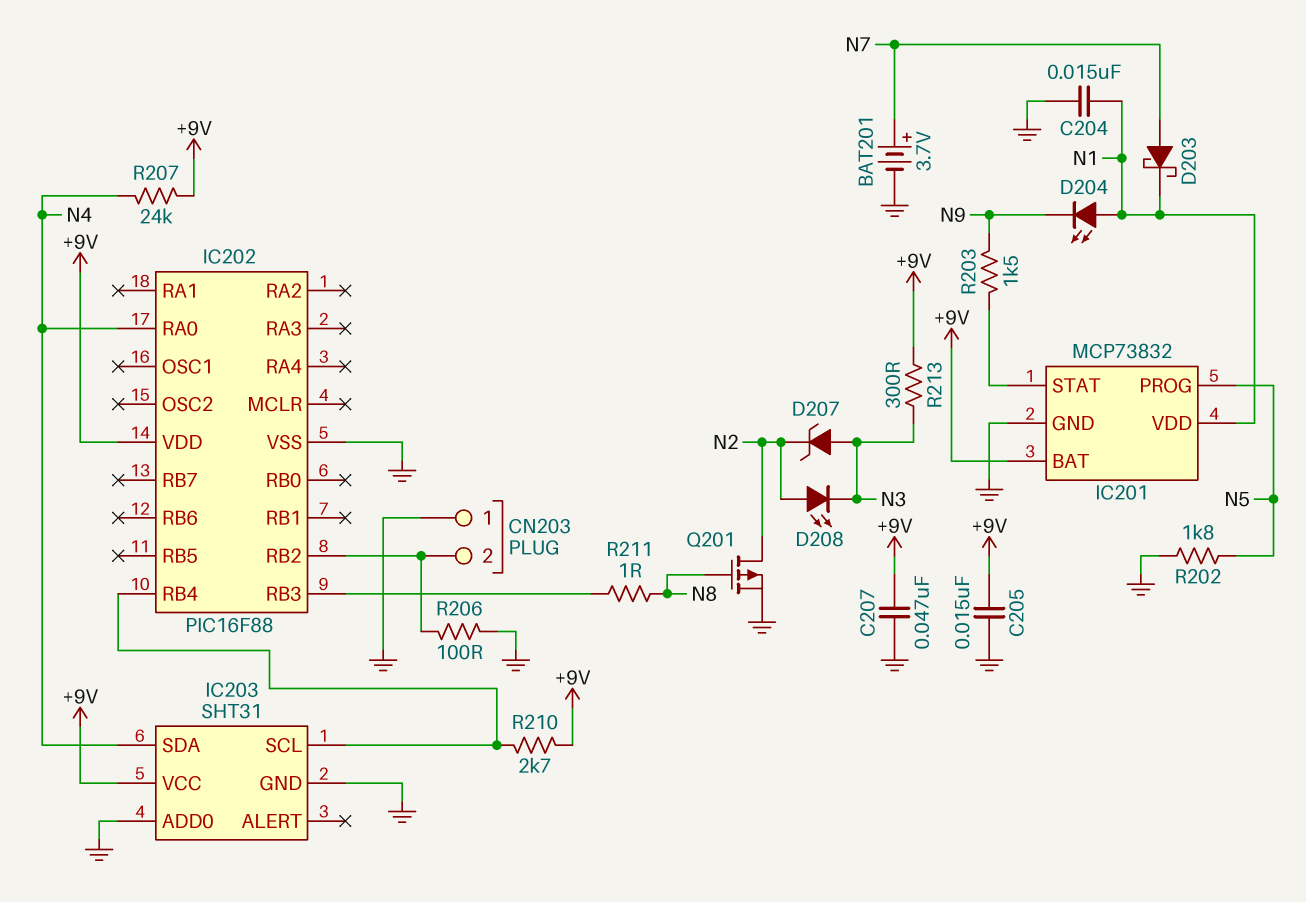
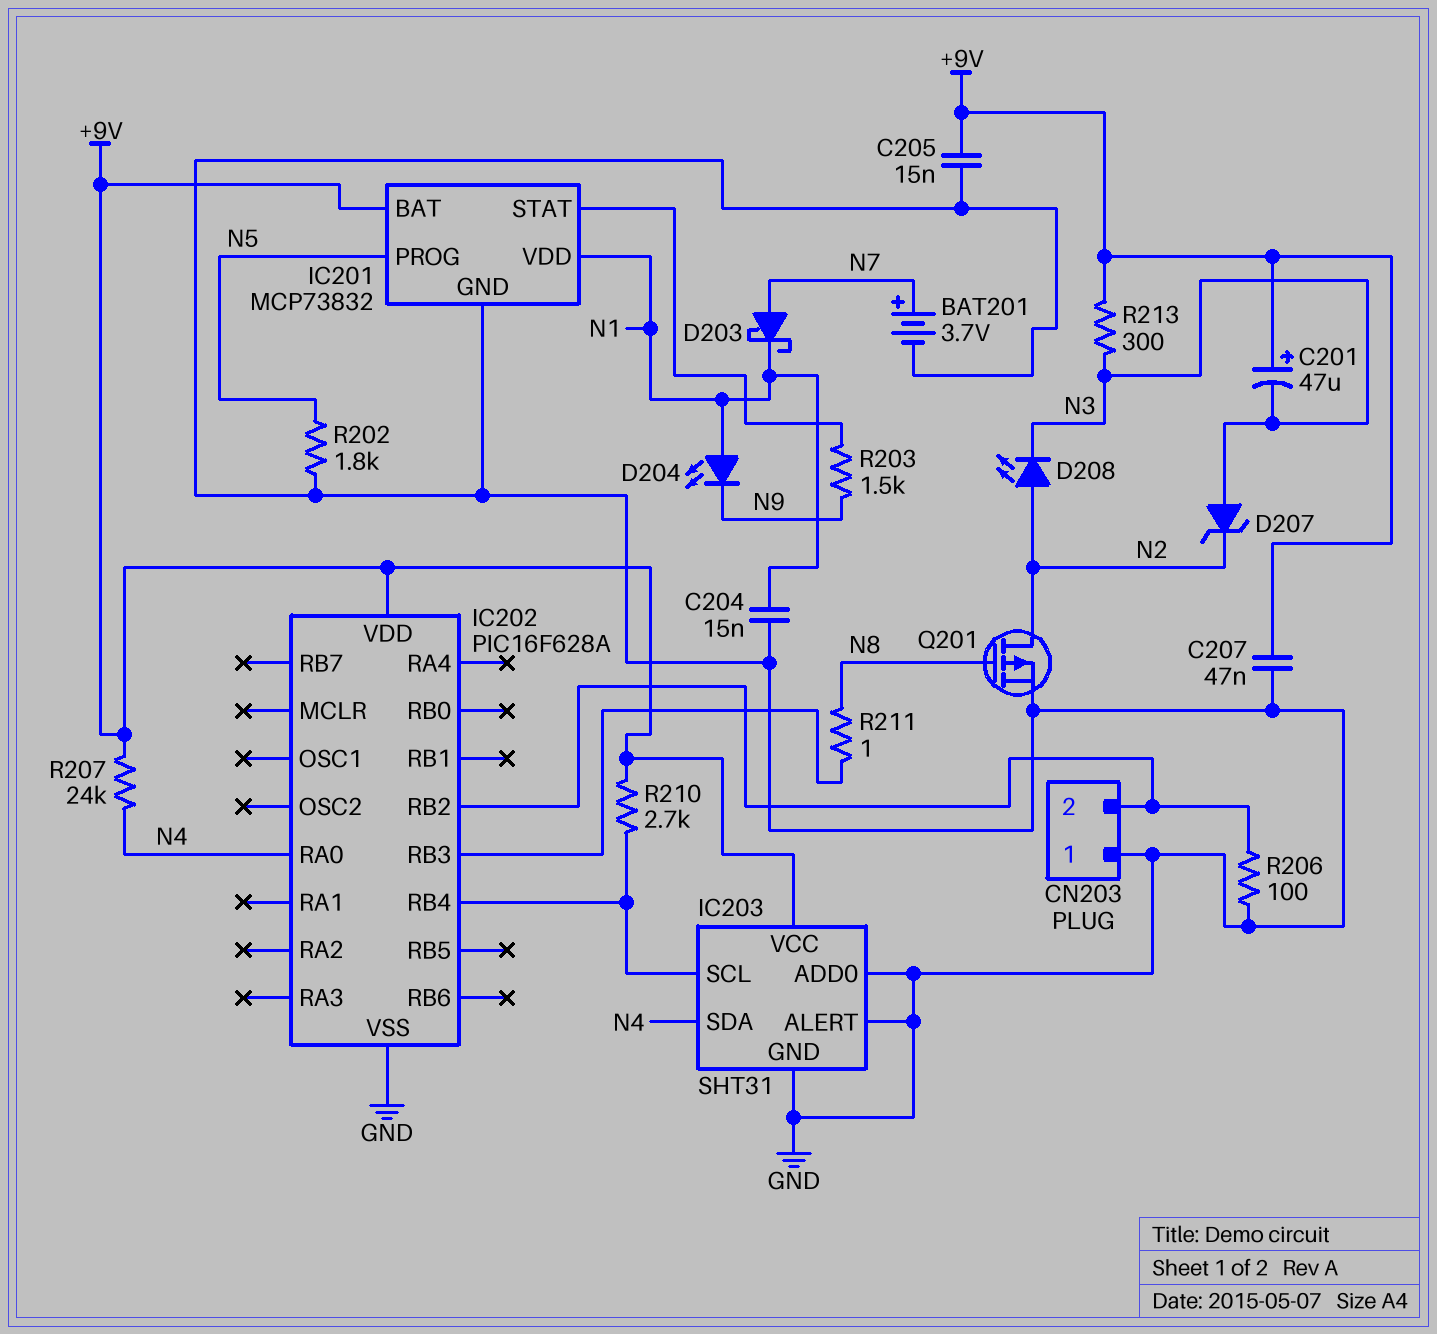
C201: none -> 47uF (plus +9V, minus N3)
IC202: PIC16F88 -> PIC16F628A
IC203 pin ALERT: none -> GND

